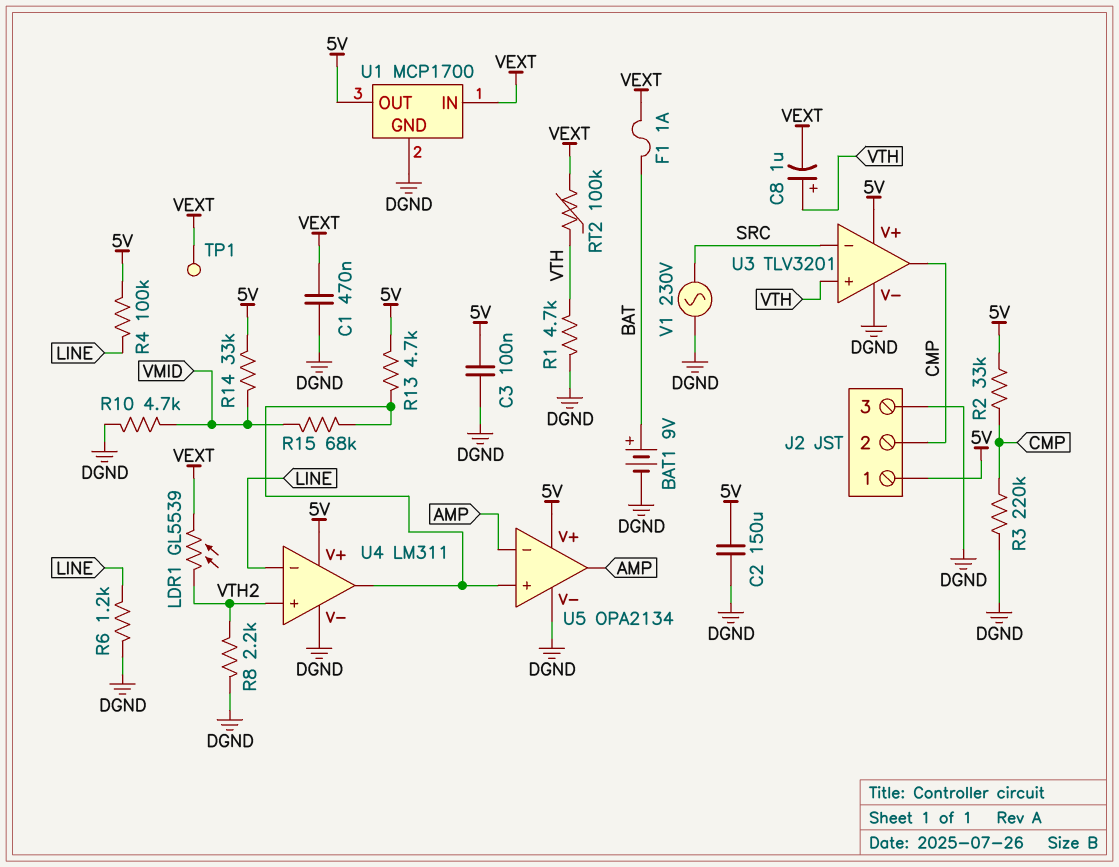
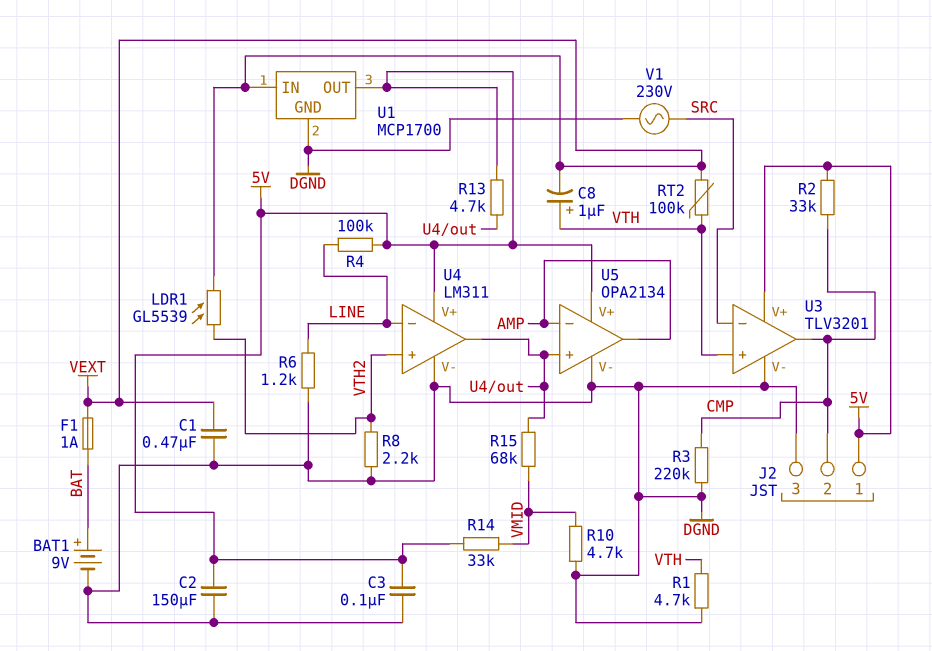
TP1: test point (VEXT) -> none

